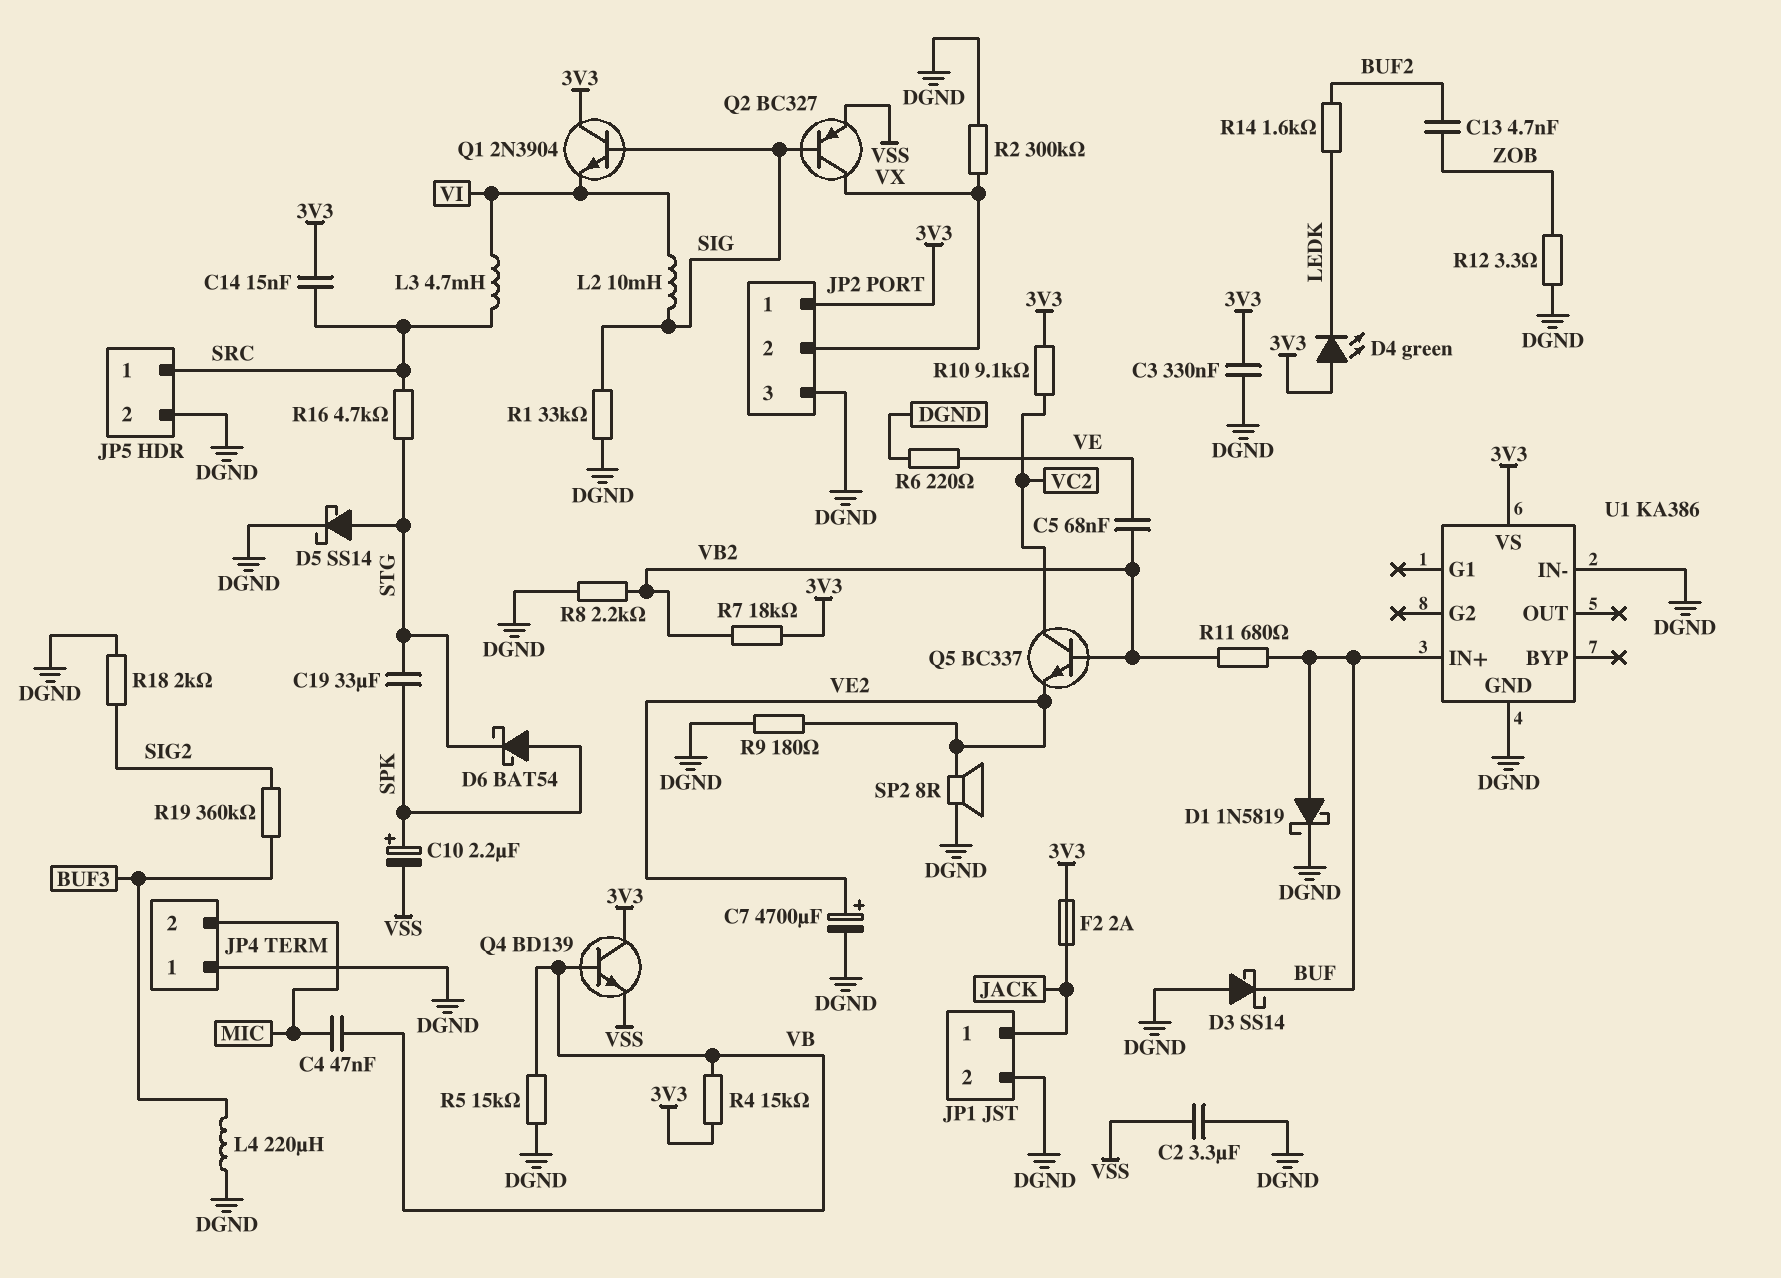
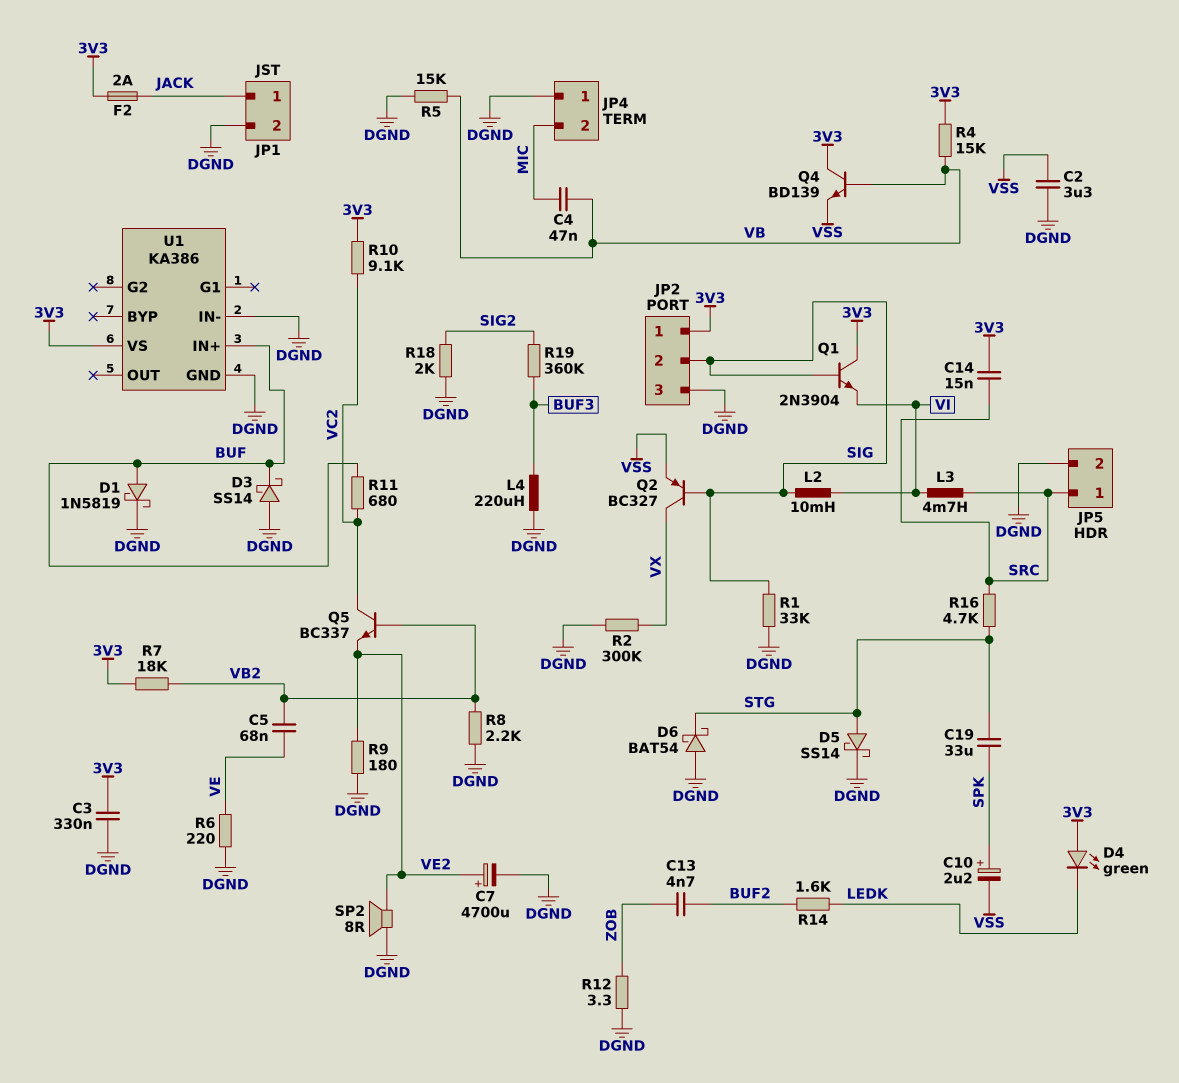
D6: schottky BAT54 (A SPK, K STG) -> schottky BAT54 (A DGND, K STG)
JP2 pin 2: VX -> SIG
R11: 680 (BUF, VB2) -> 680 (BUF, VC2)

